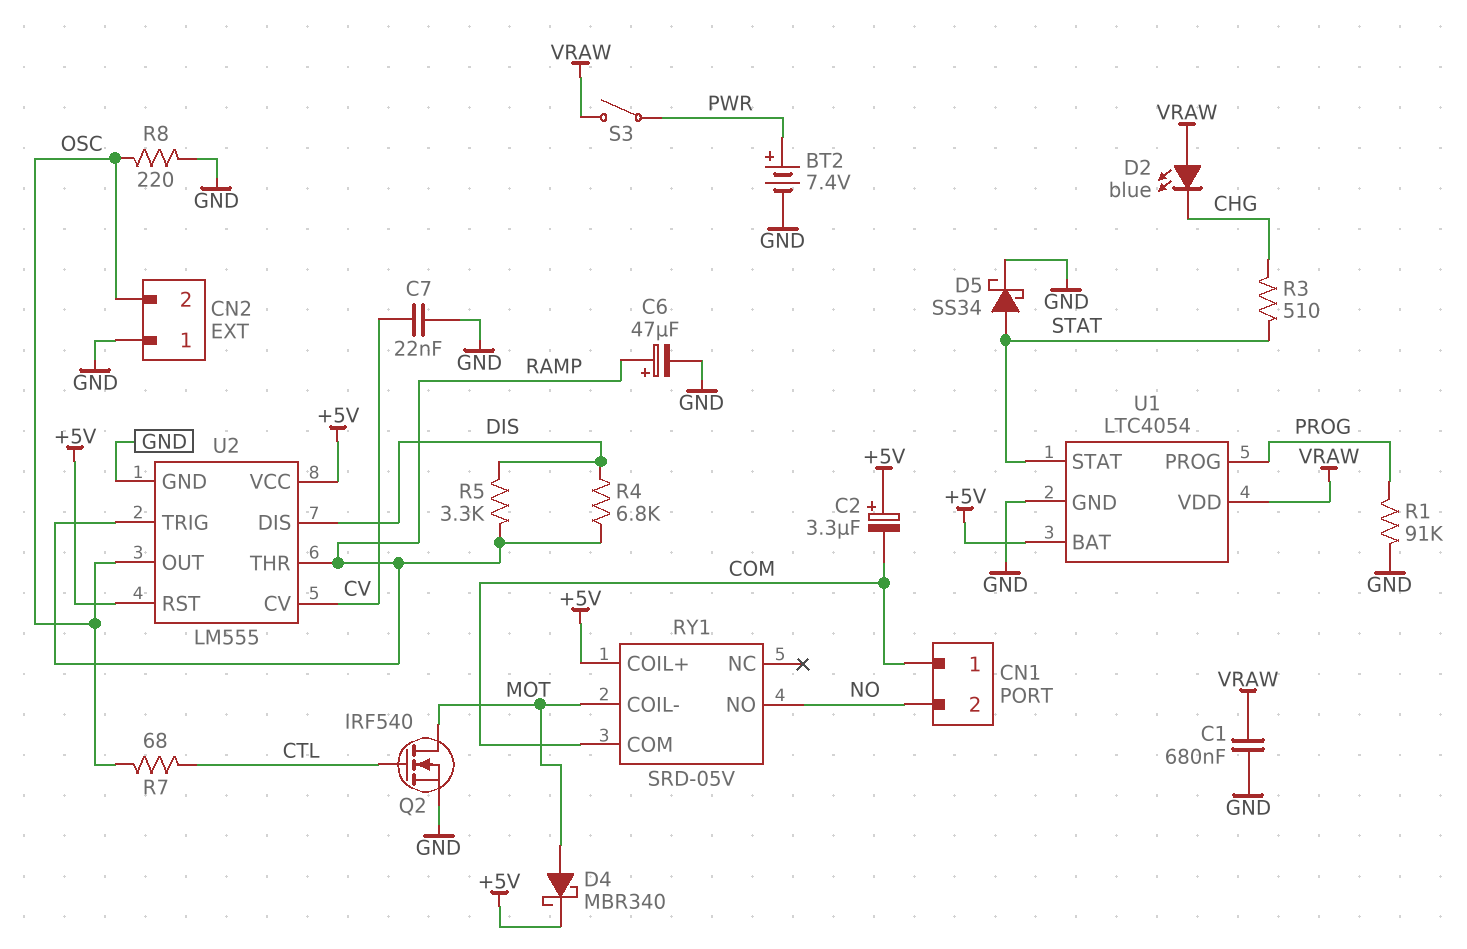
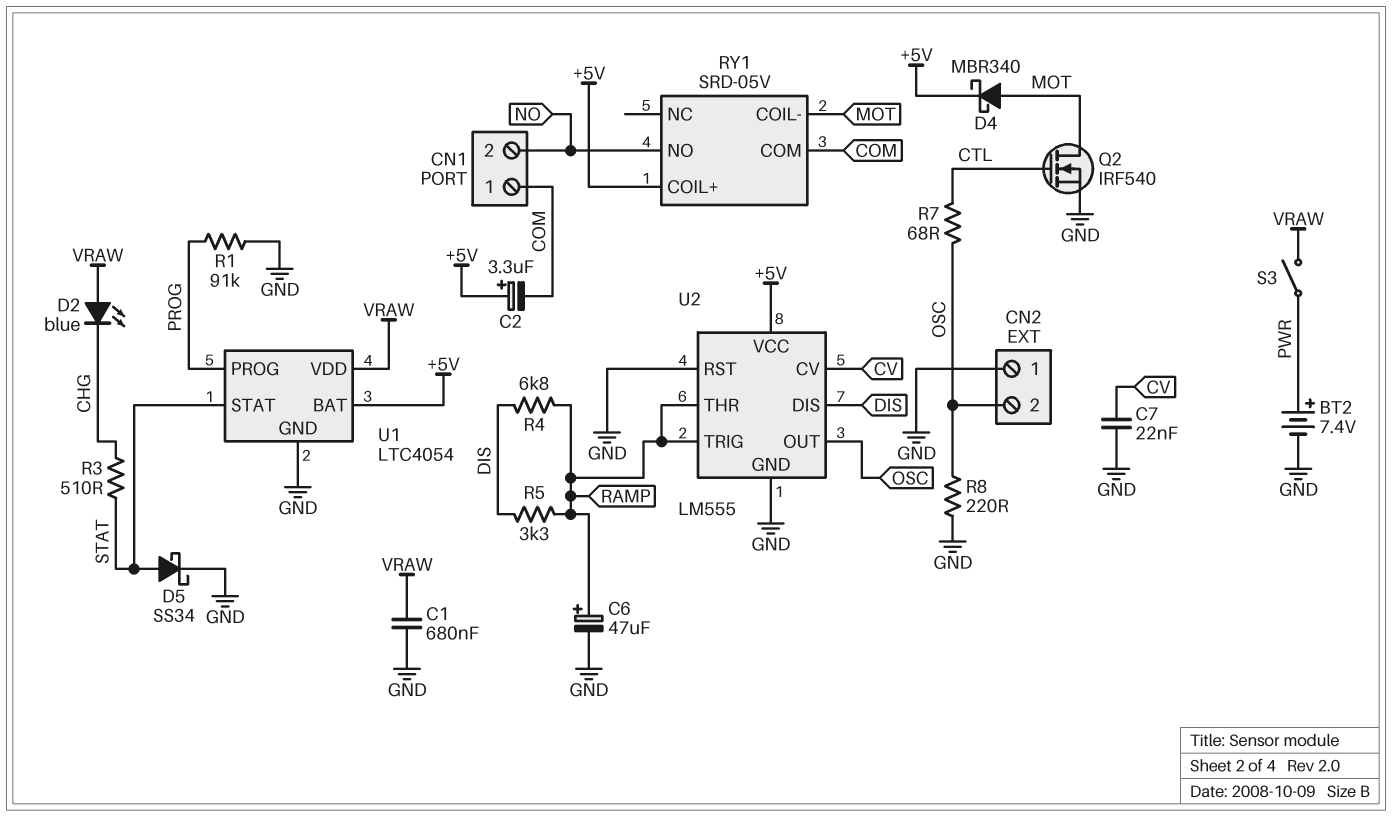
U2 pin RST: +5V -> GND

